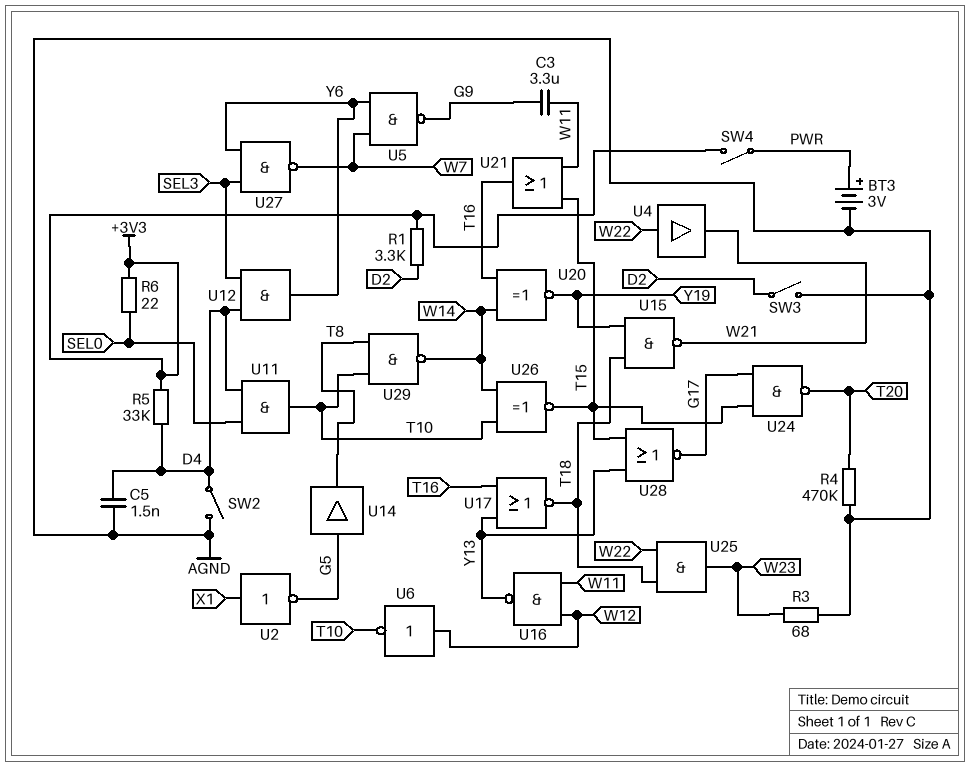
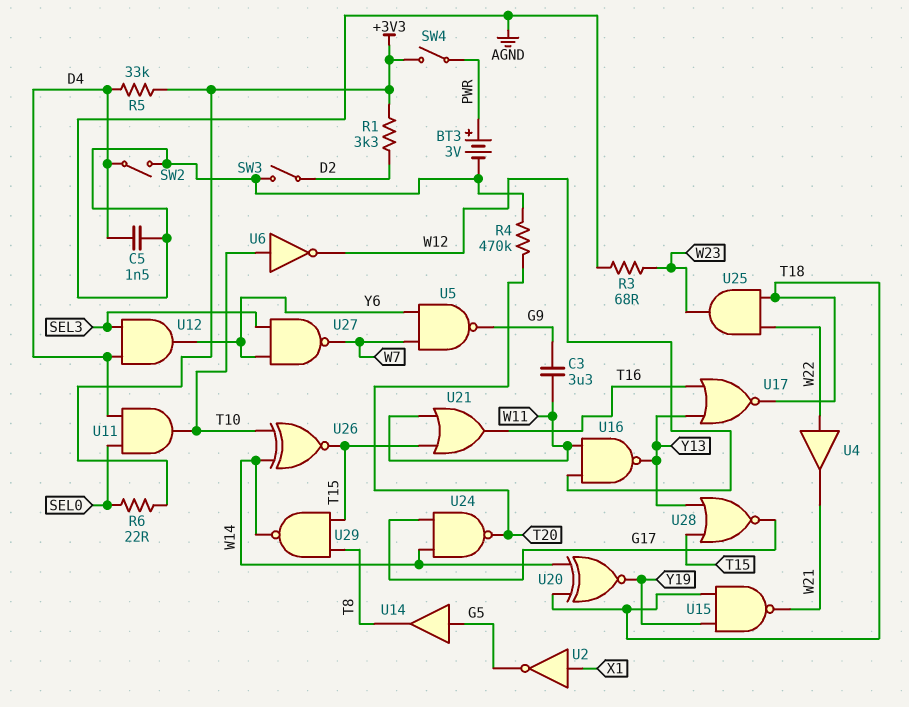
U6: NOT (in W12, out T10) -> NOT (in T10, out W12)
U20: XNOR (in T16, in W14, out Y19) -> XNOR (in T18, in W14, out Y19)
U24: NAND (in G17, in T15, out T20) -> NAND (in G17, in W14, out T20)
U29: NAND (in T8, in T10, out W14) -> NAND (in T8, in T15, out W14)

